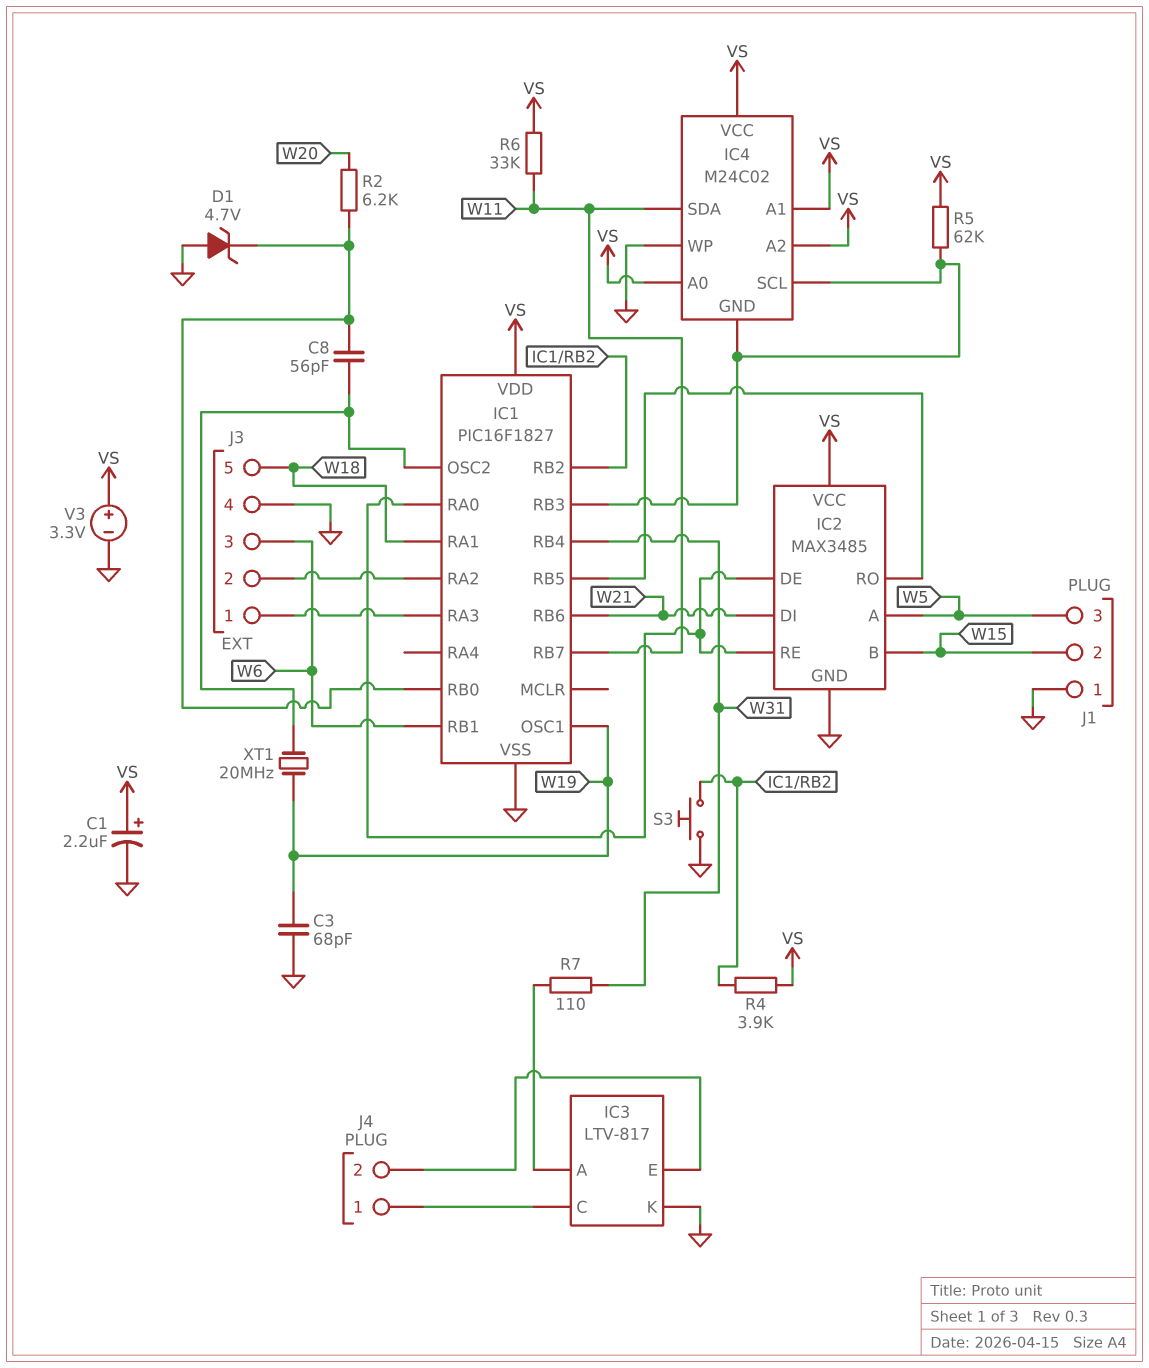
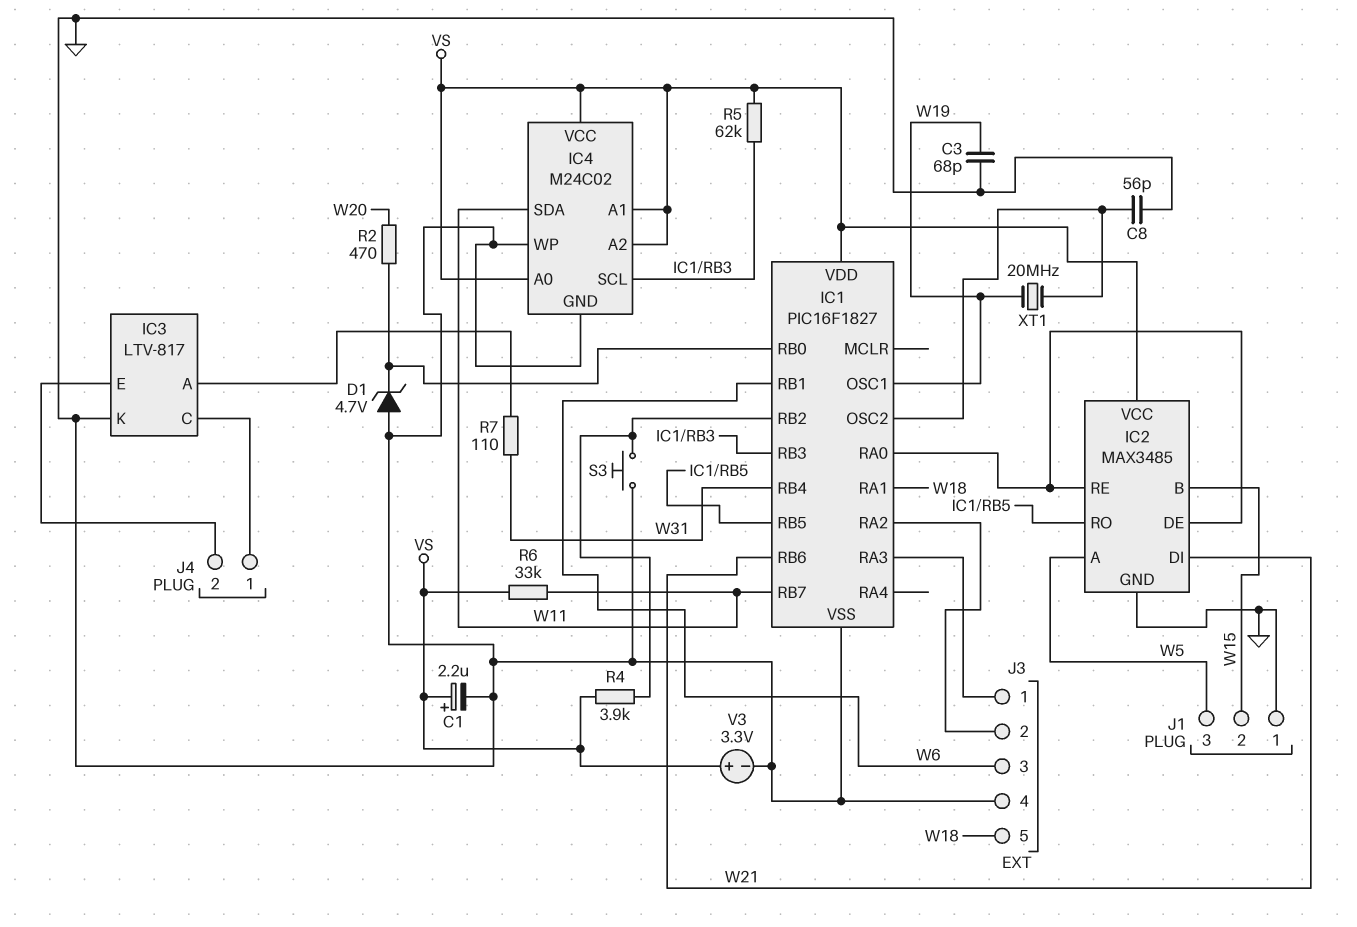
C8: 56pF (IC1/OSC2, IC1/RB0) -> 56pF (GND, IC1/OSC2)
IC4 pin GND: IC1/RB3 -> GND
R2: 6.2k (IC1/RB0, W20) -> 470 (IC1/RB0, W20)

